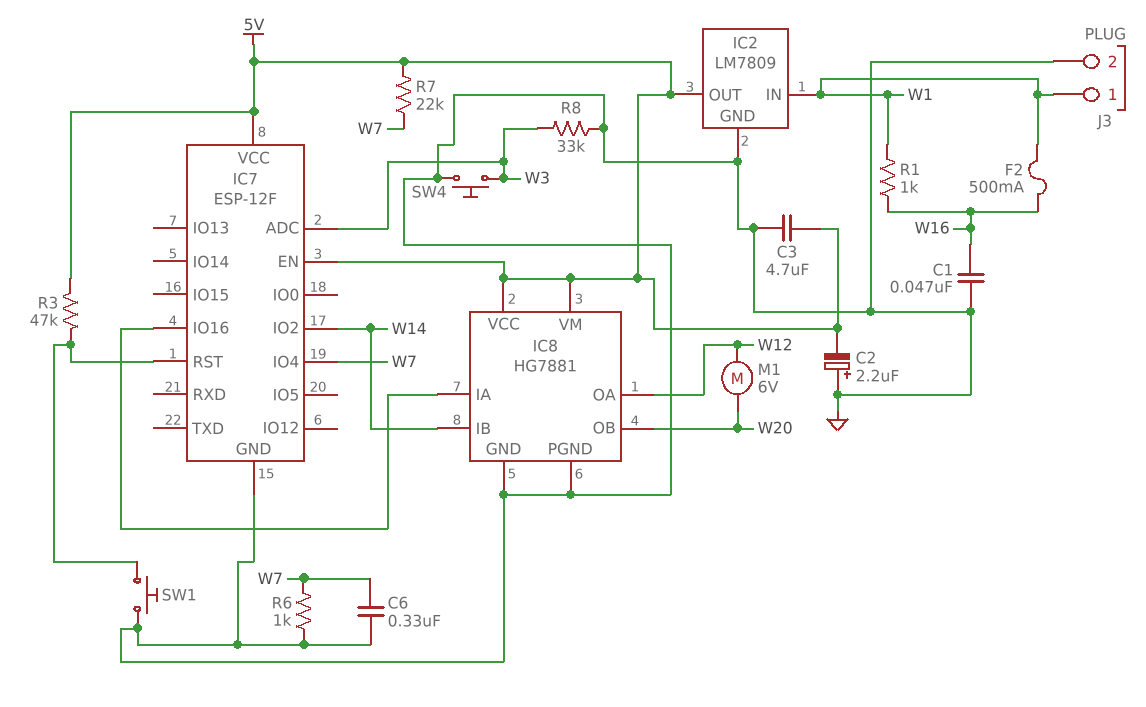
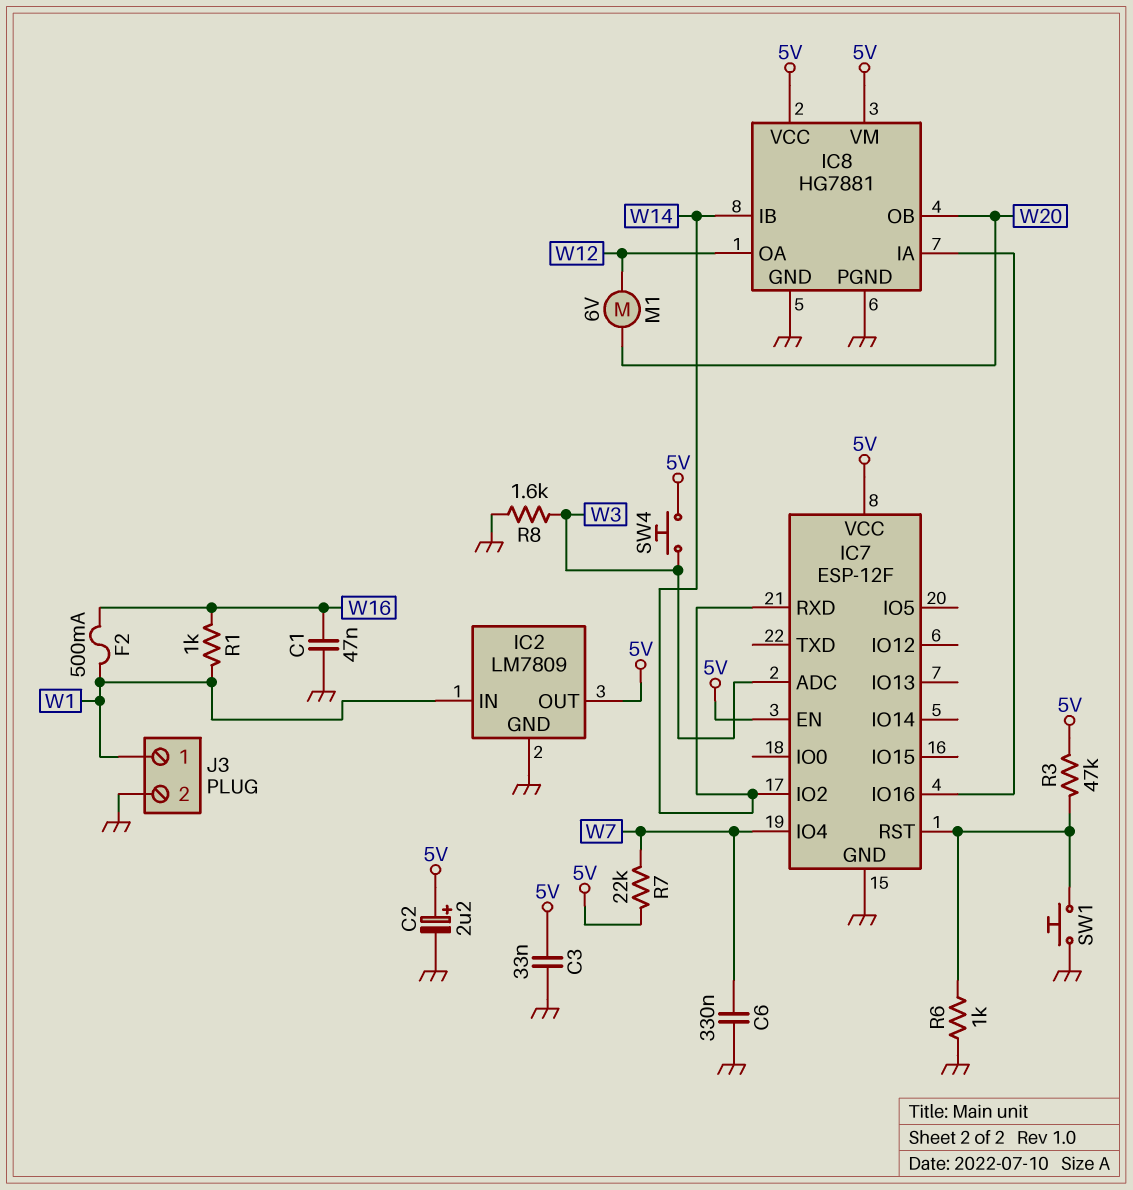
C2: 2.2uF (plus GND, minus 5V) -> 2.2uF (plus 5V, minus GND)
C3: 4.7uF (5V, GND) -> 33nF (5V, GND)
IC7 pin RXD: none -> W14
R6: 1k (GND, W7) -> 1k (GND, IC7/RST)
R8: 33k (GND, W3) -> 1.6k (GND, W3)
SW4: button (GND, W3) -> button (5V, W3)

